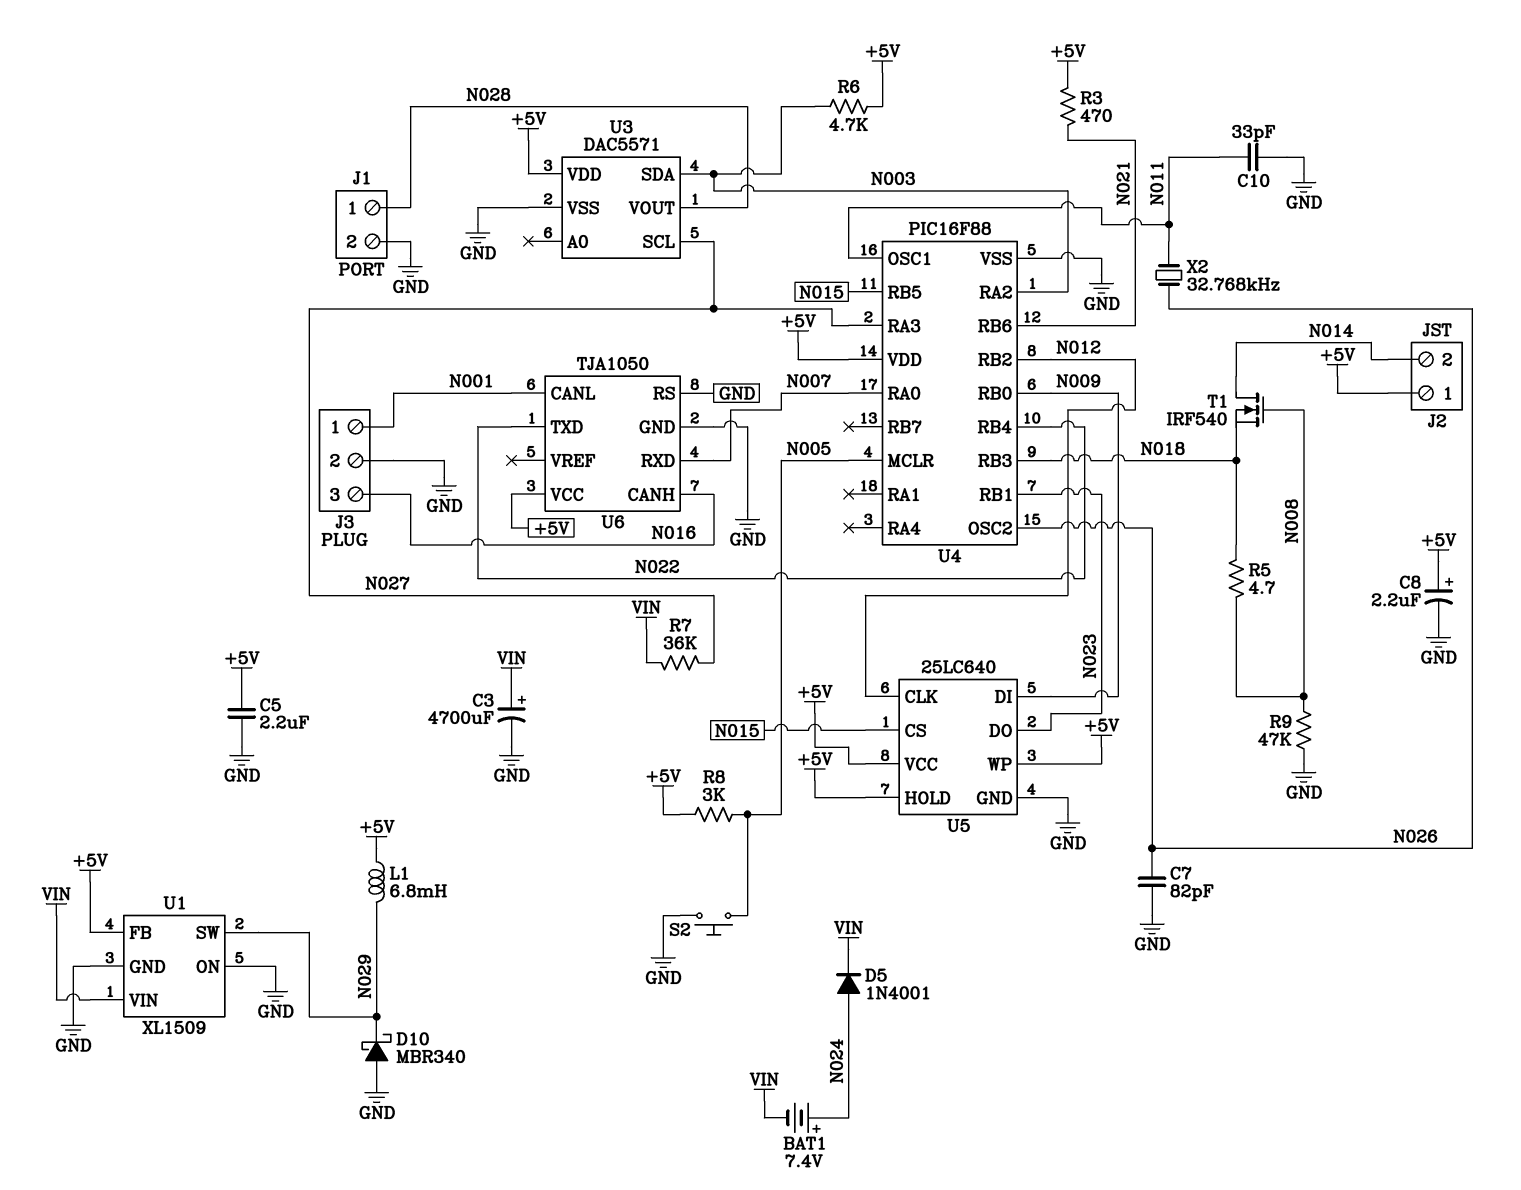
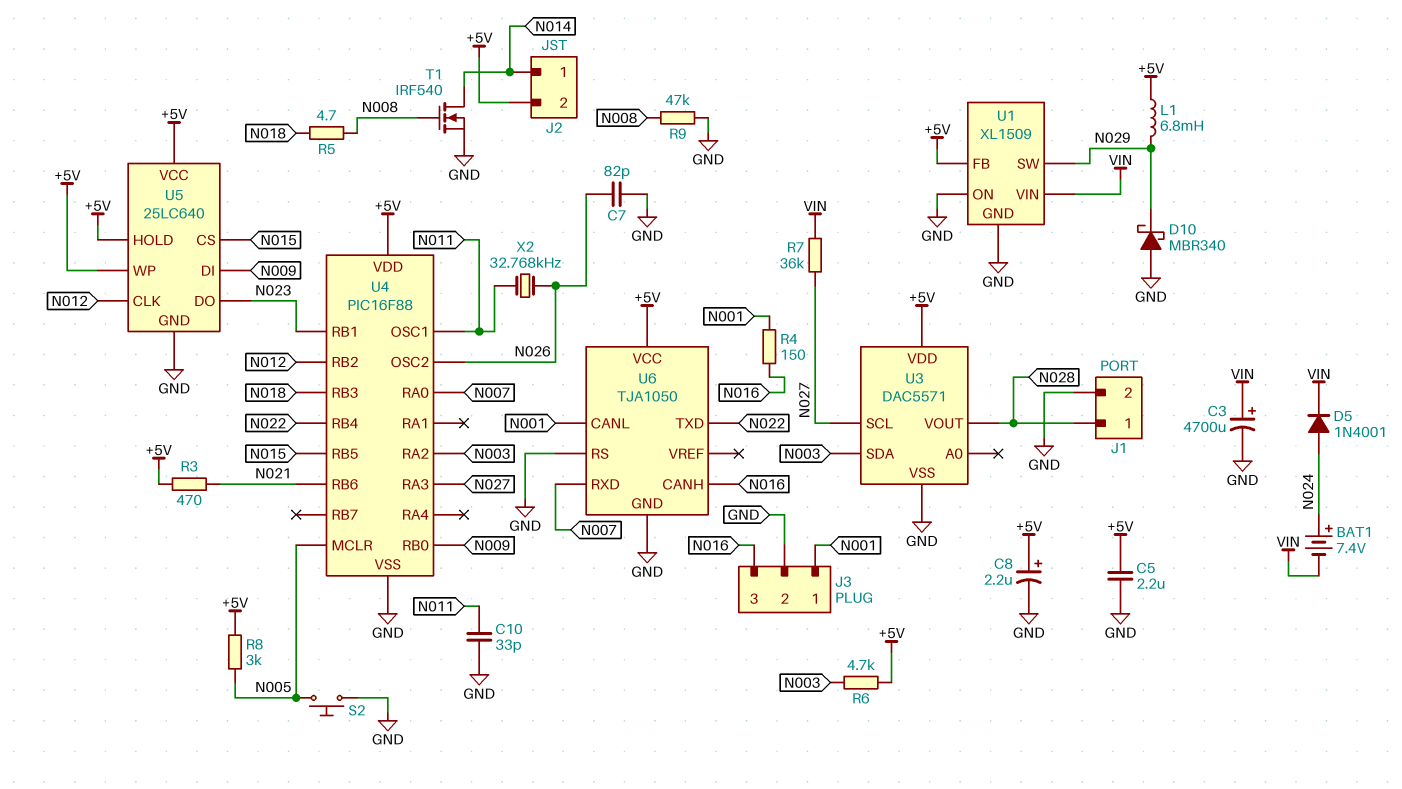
J2 pin 1: +5V -> N014
J2 pin 2: N014 -> +5V
R4: none -> 150 (N001, N016)
T1: NMOS IRF540 (G N008, D N014, S N018) -> NMOS IRF540 (G N008, D N014, S GND)

